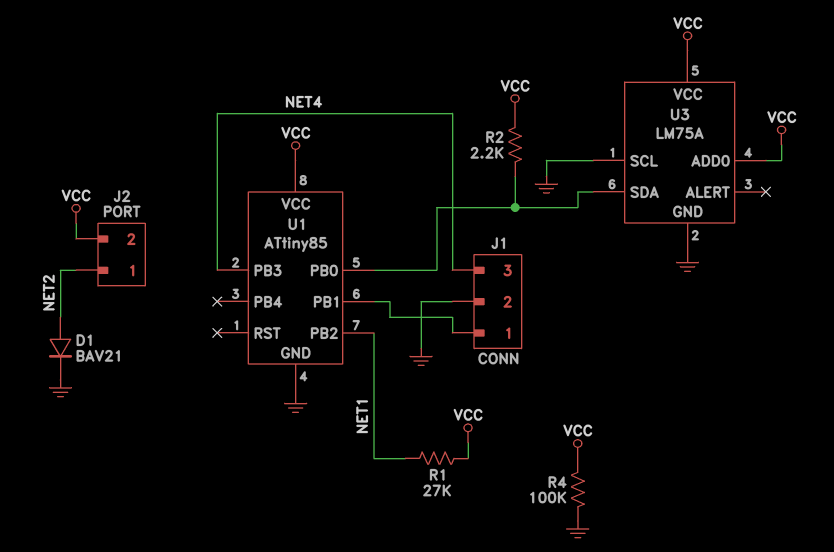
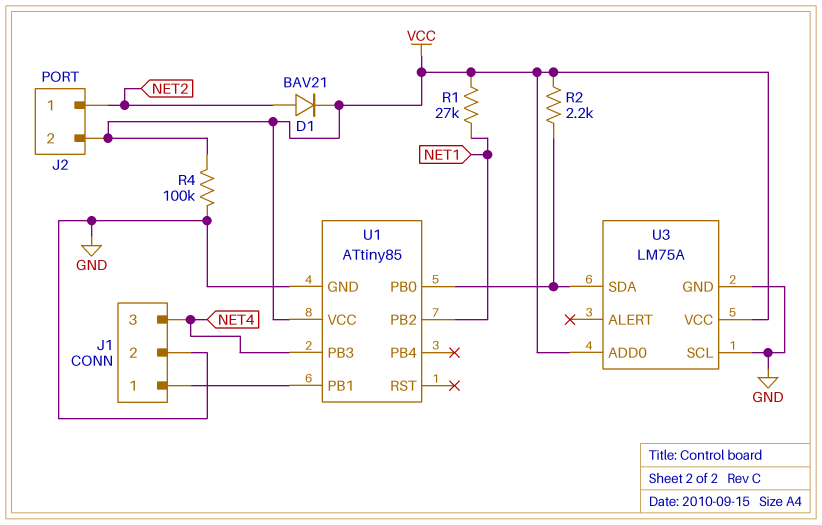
D1: diode BAV21 (A NET2, K GND) -> diode BAV21 (A NET2, K VCC)

